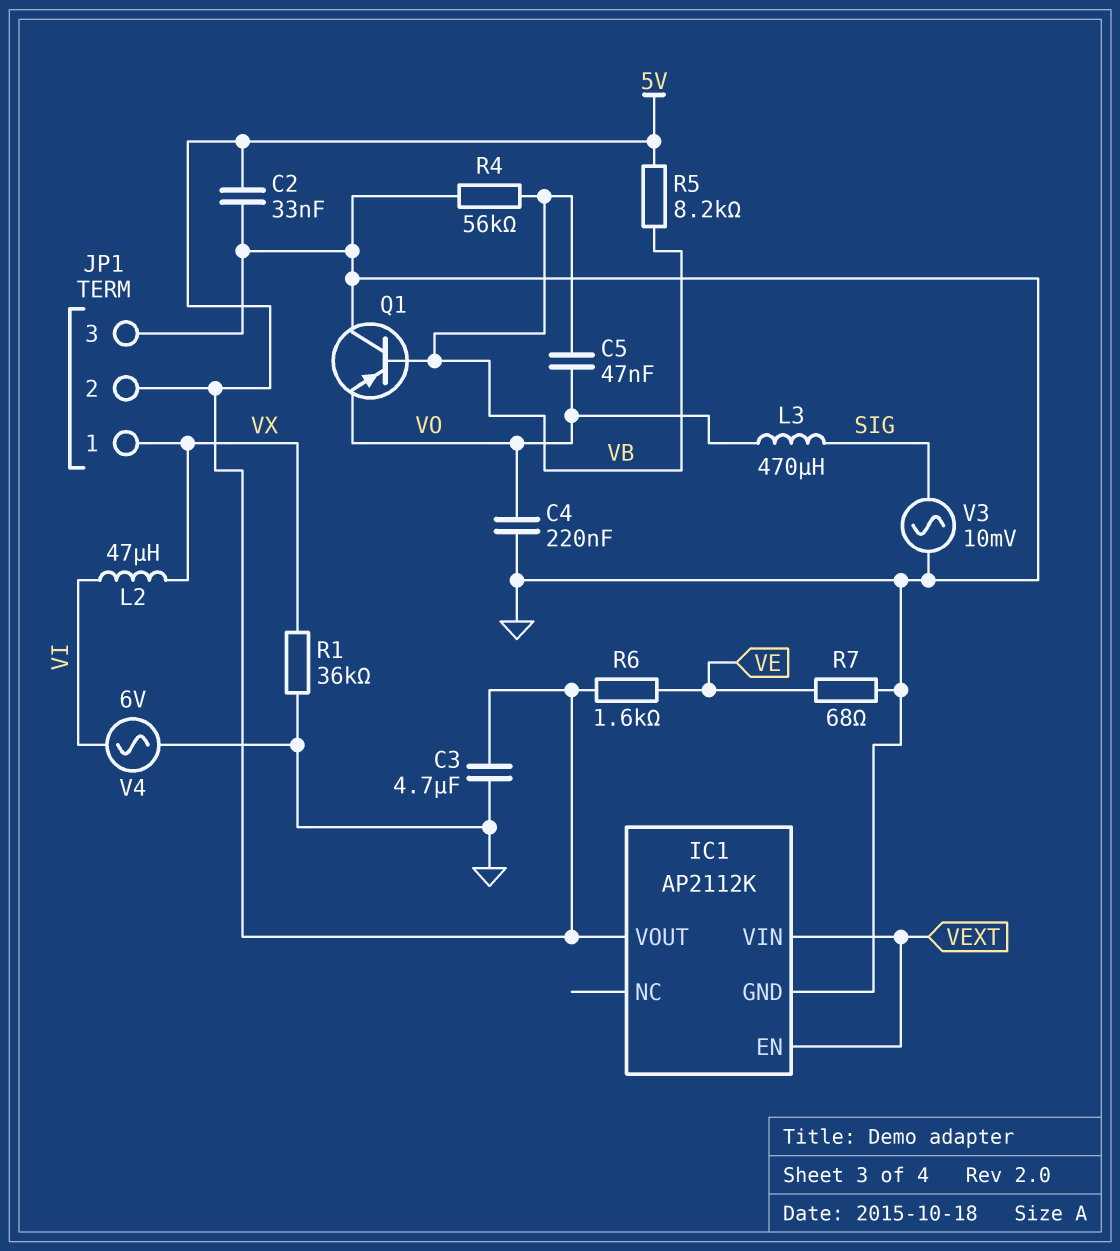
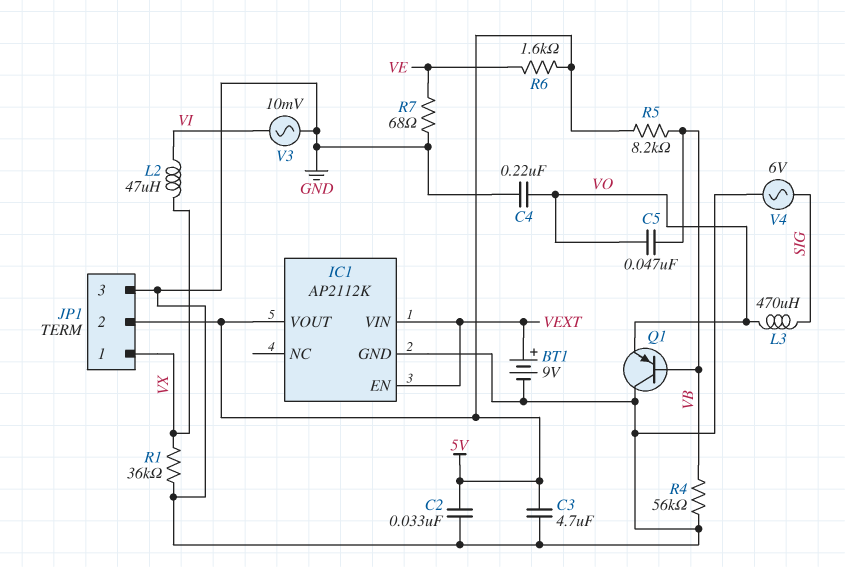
BT1: none -> 9V (plus VEXT, minus GND)
V3: AC 10mV (GND, SIG) -> AC 10mV (GND, VI)
V4: AC 6V (GND, VI) -> AC 6V (GND, SIG)

